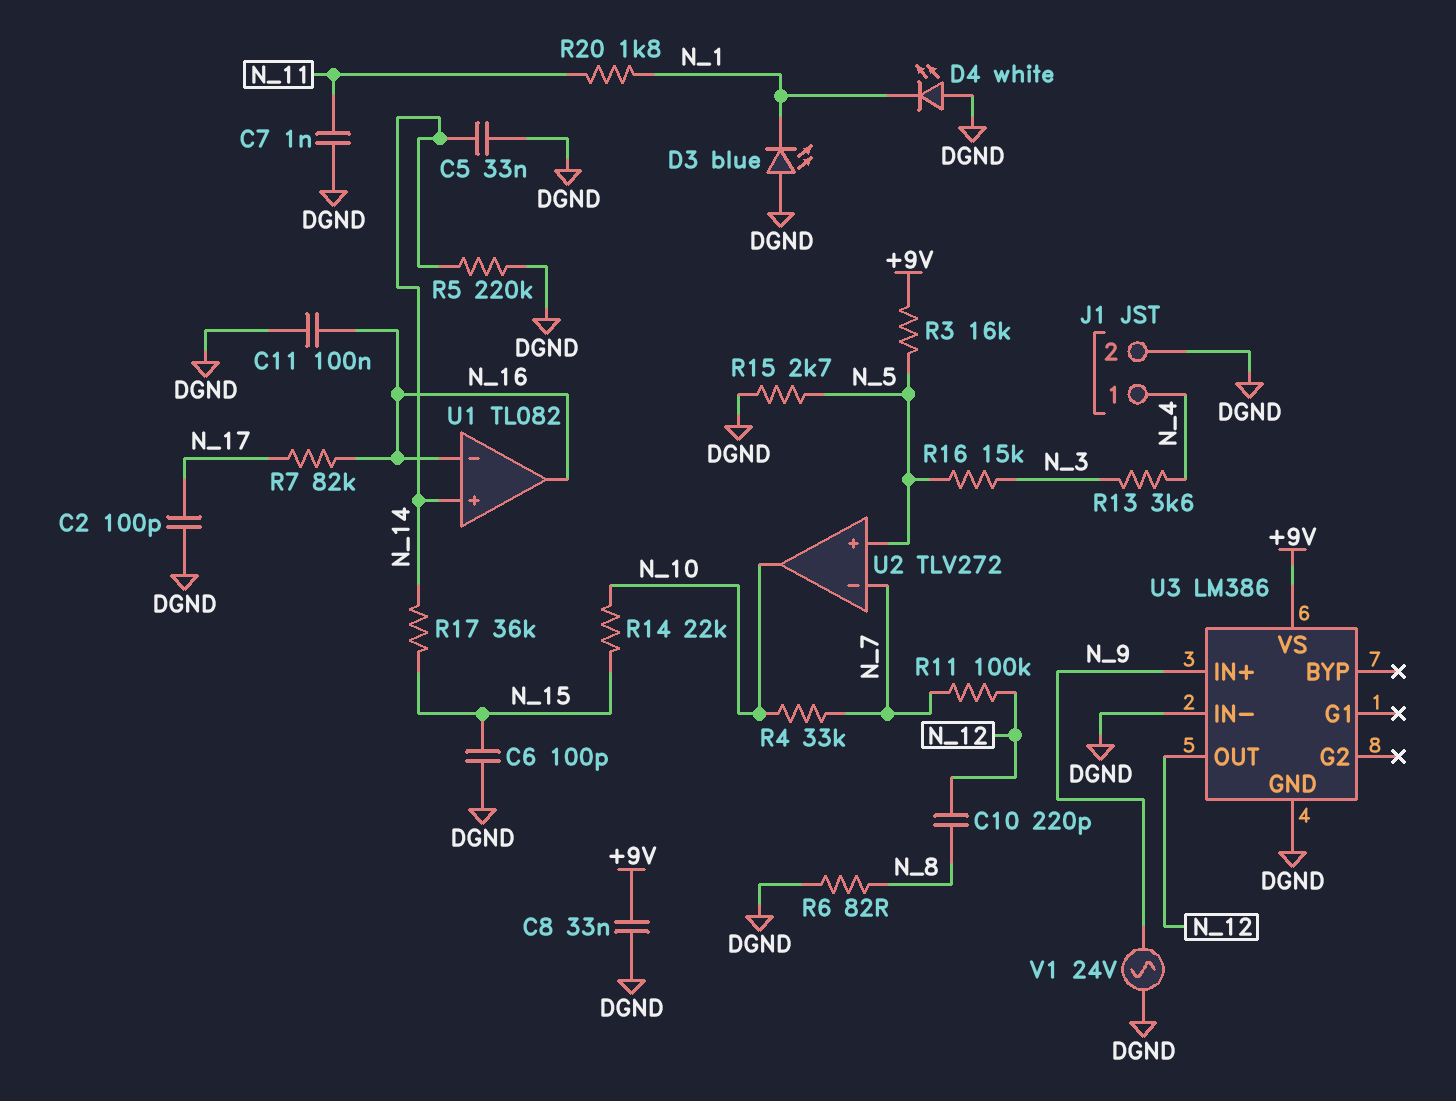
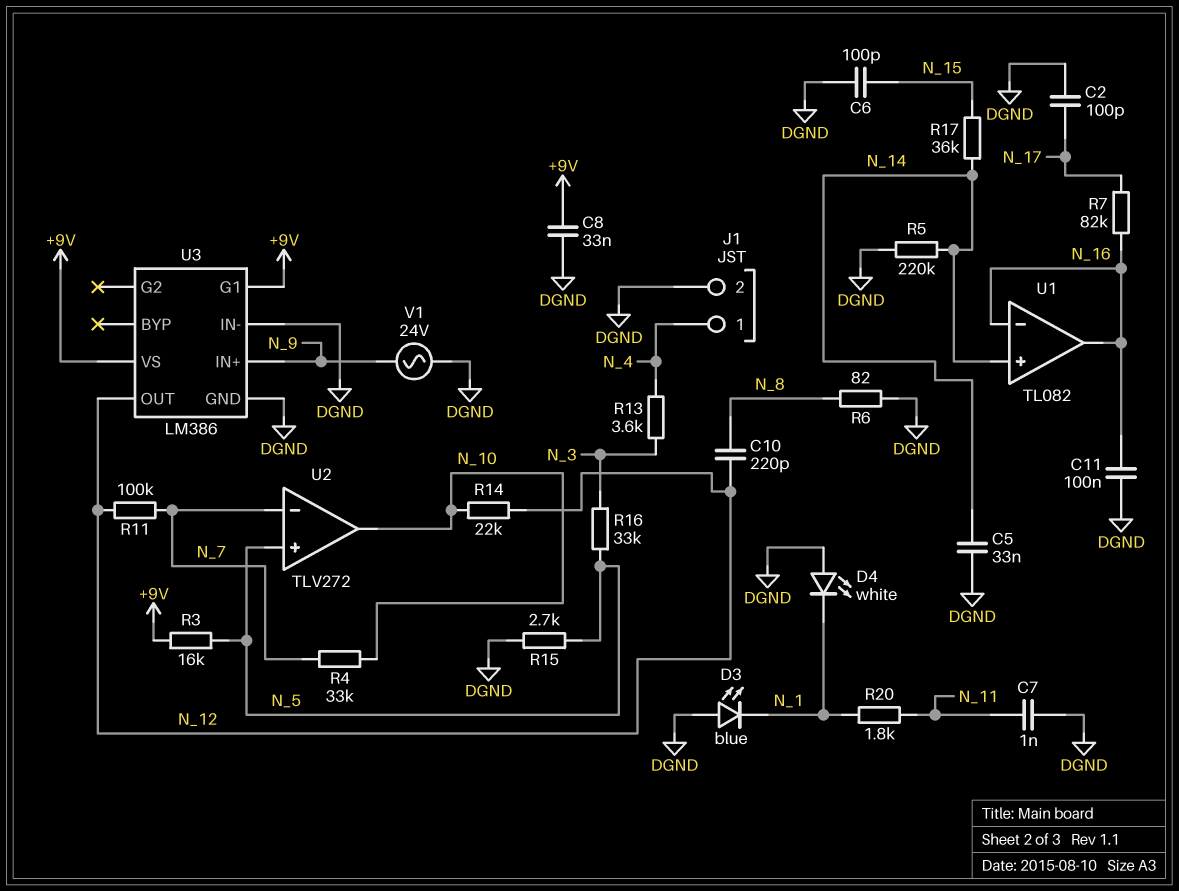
R14: 22k (N_10, N_15) -> 22k (N_10, N_12)
R16: 15k (N_3, N_5) -> 33k (N_3, N_5)
U3 pin G1: none -> +9V

